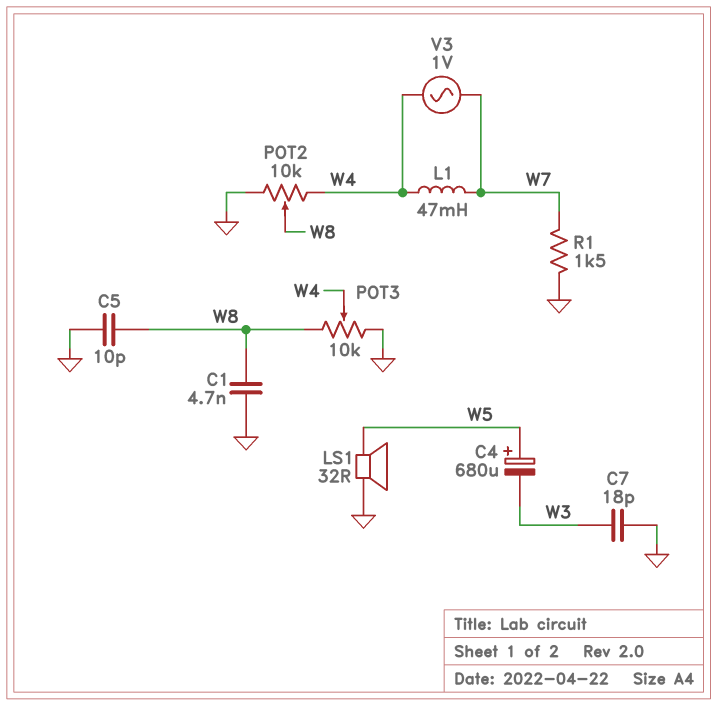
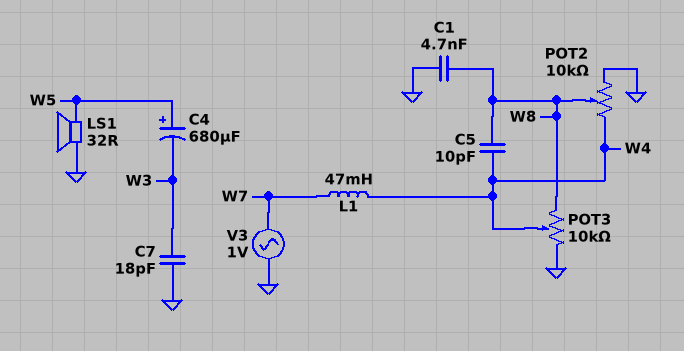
C5: 10pF (GND, W8) -> 10pF (W4, W8)
R1: 1.5k (GND, W7) -> none
V3: AC 1V (W4, W7) -> AC 1V (GND, W7)

